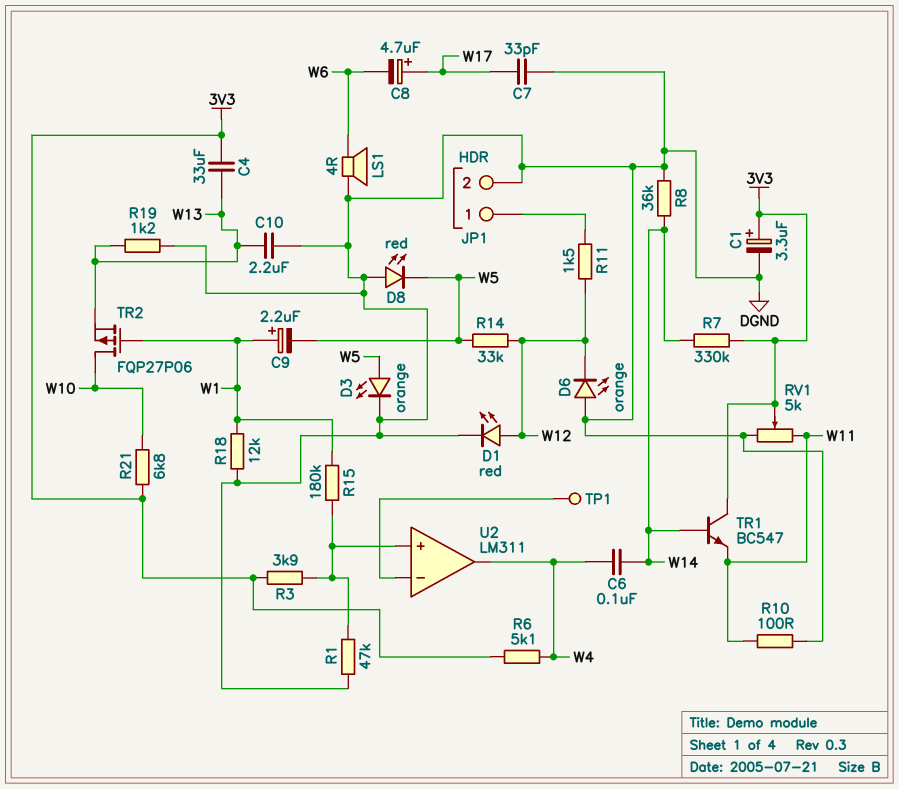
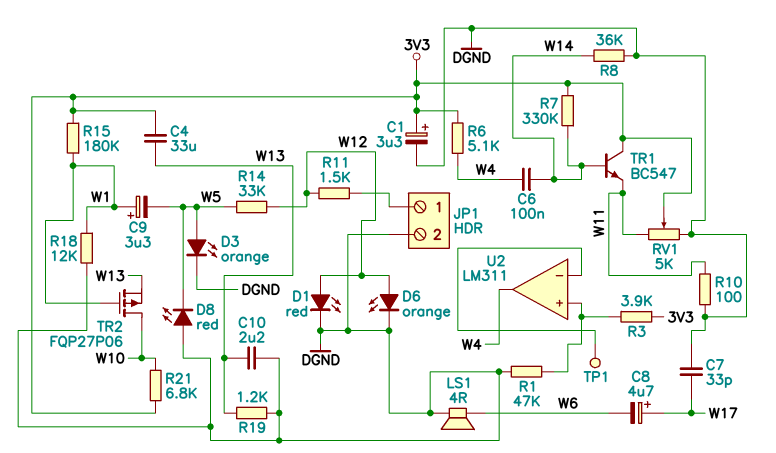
C9: 2.2uF (plus W1, minus W5) -> 3.3uF (plus W1, minus W5)
D6: LED orange (A DGND, K W12) -> LED orange (A W12, K DGND)
R15: 180k (U2/in+, W1) -> 180k (3V3, W1)

